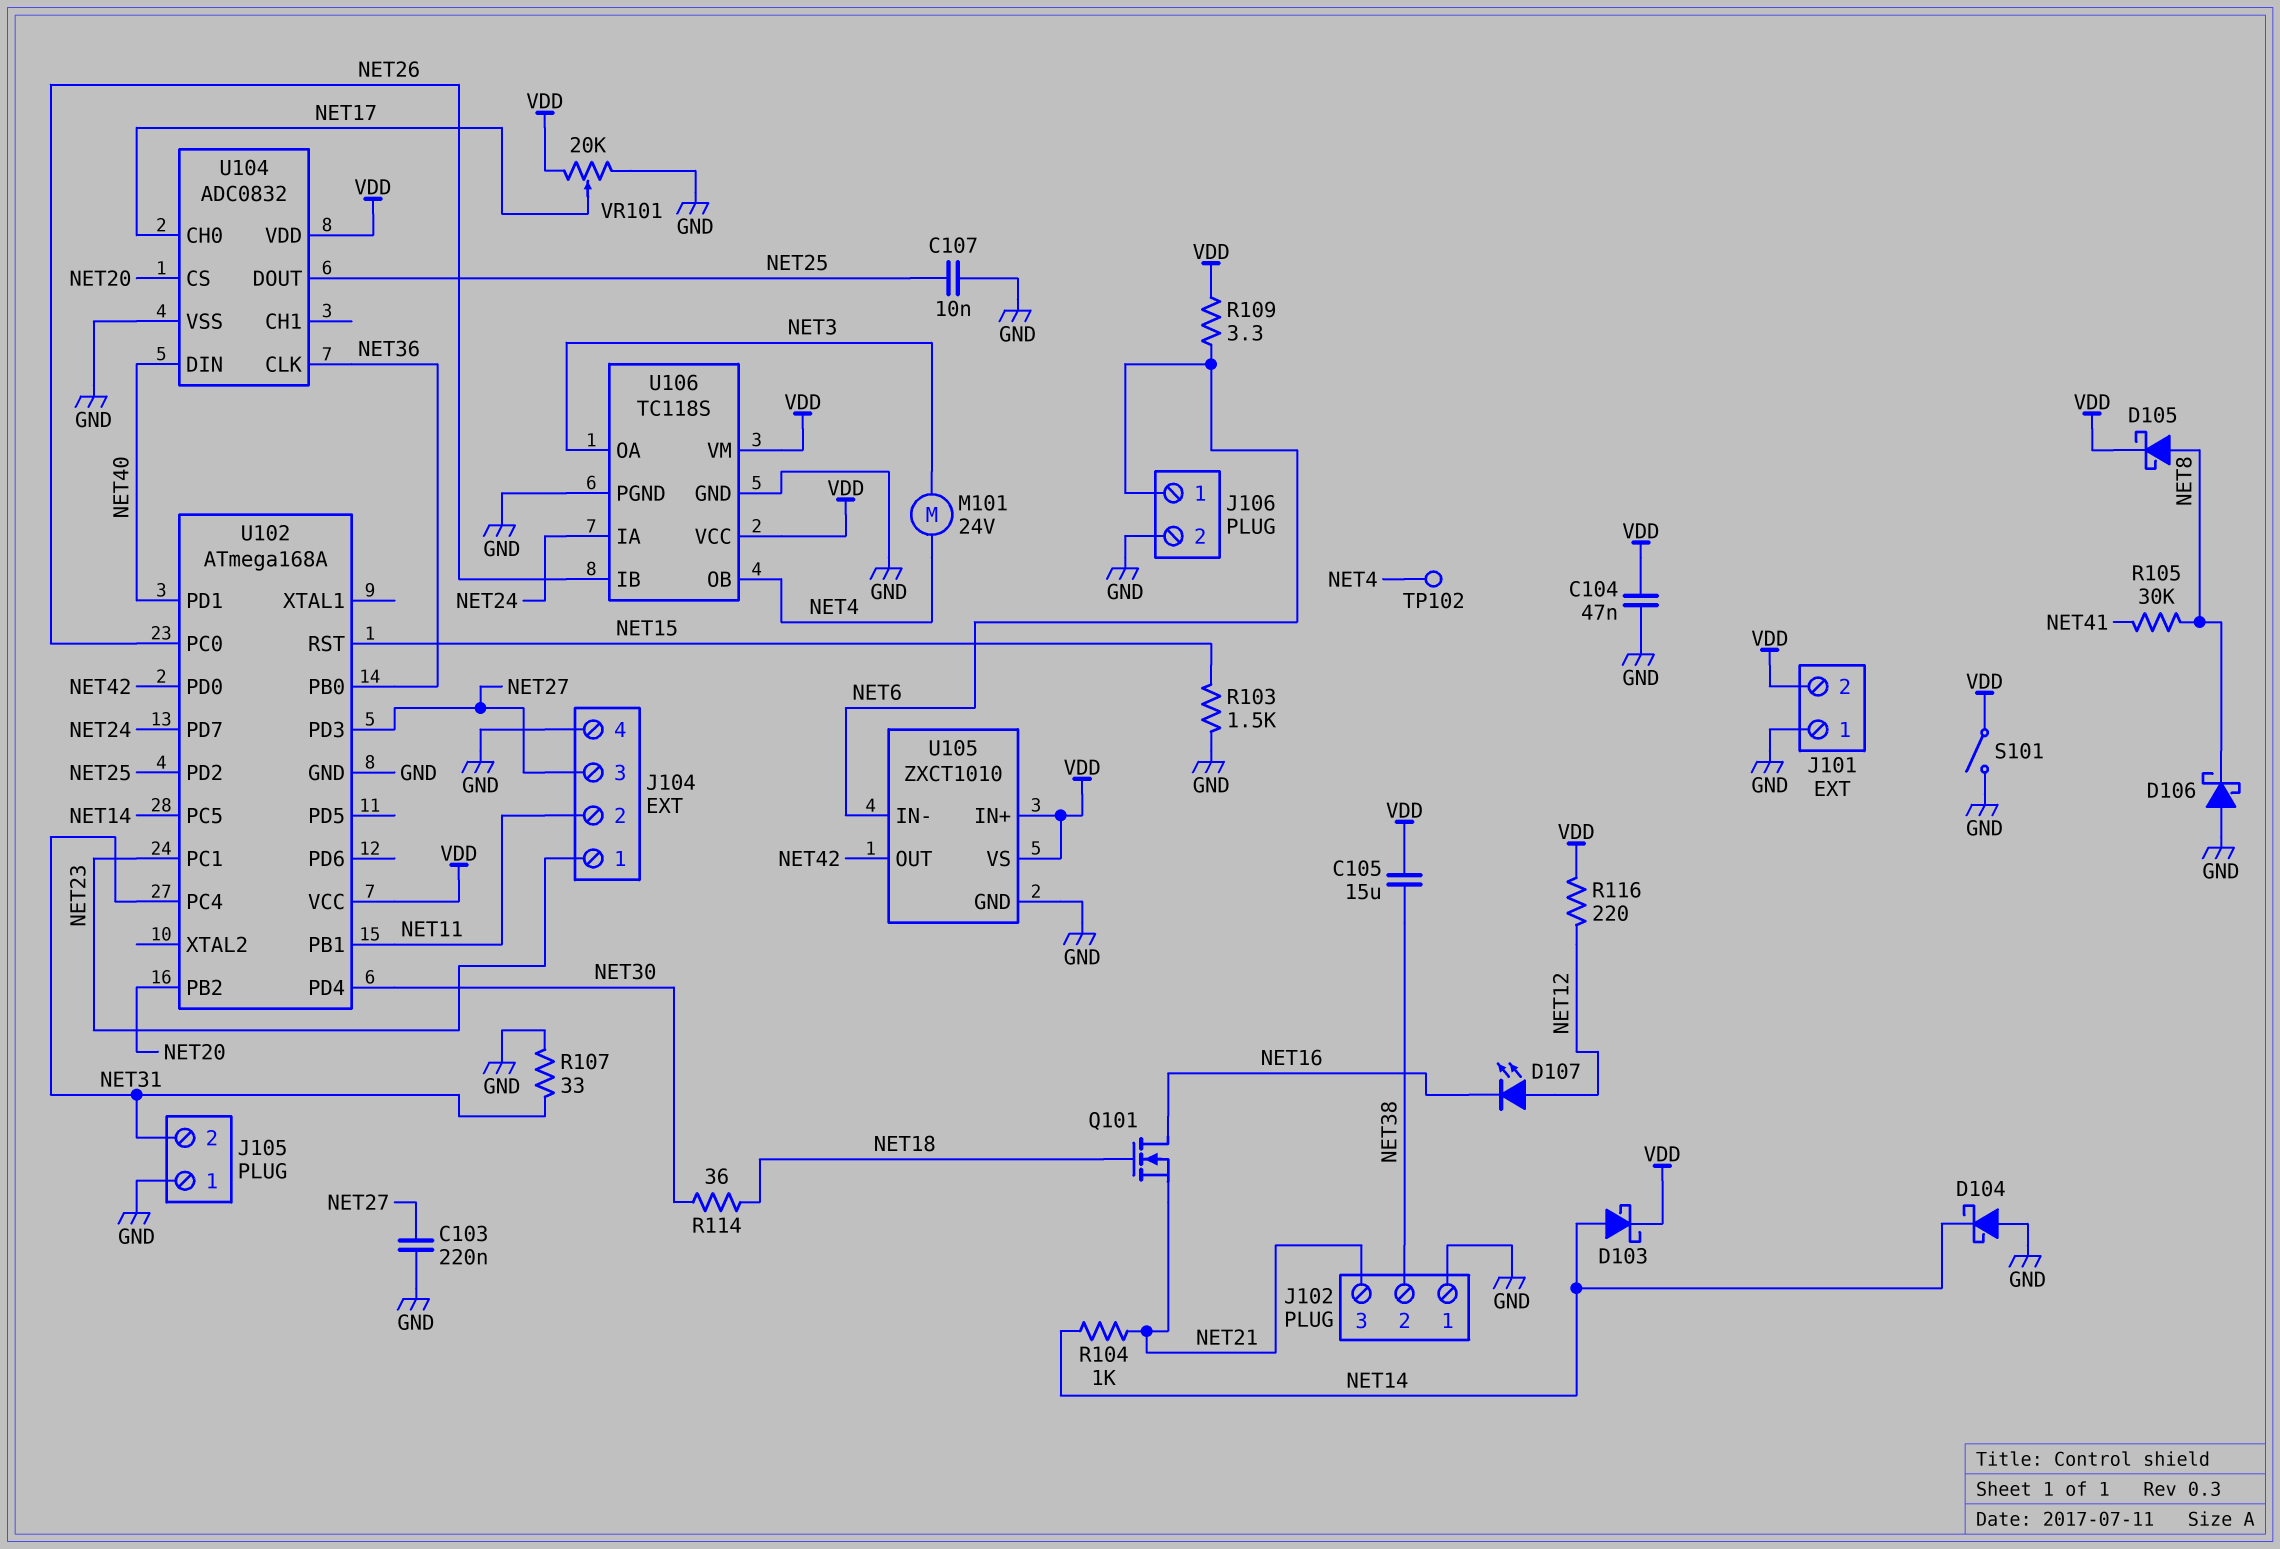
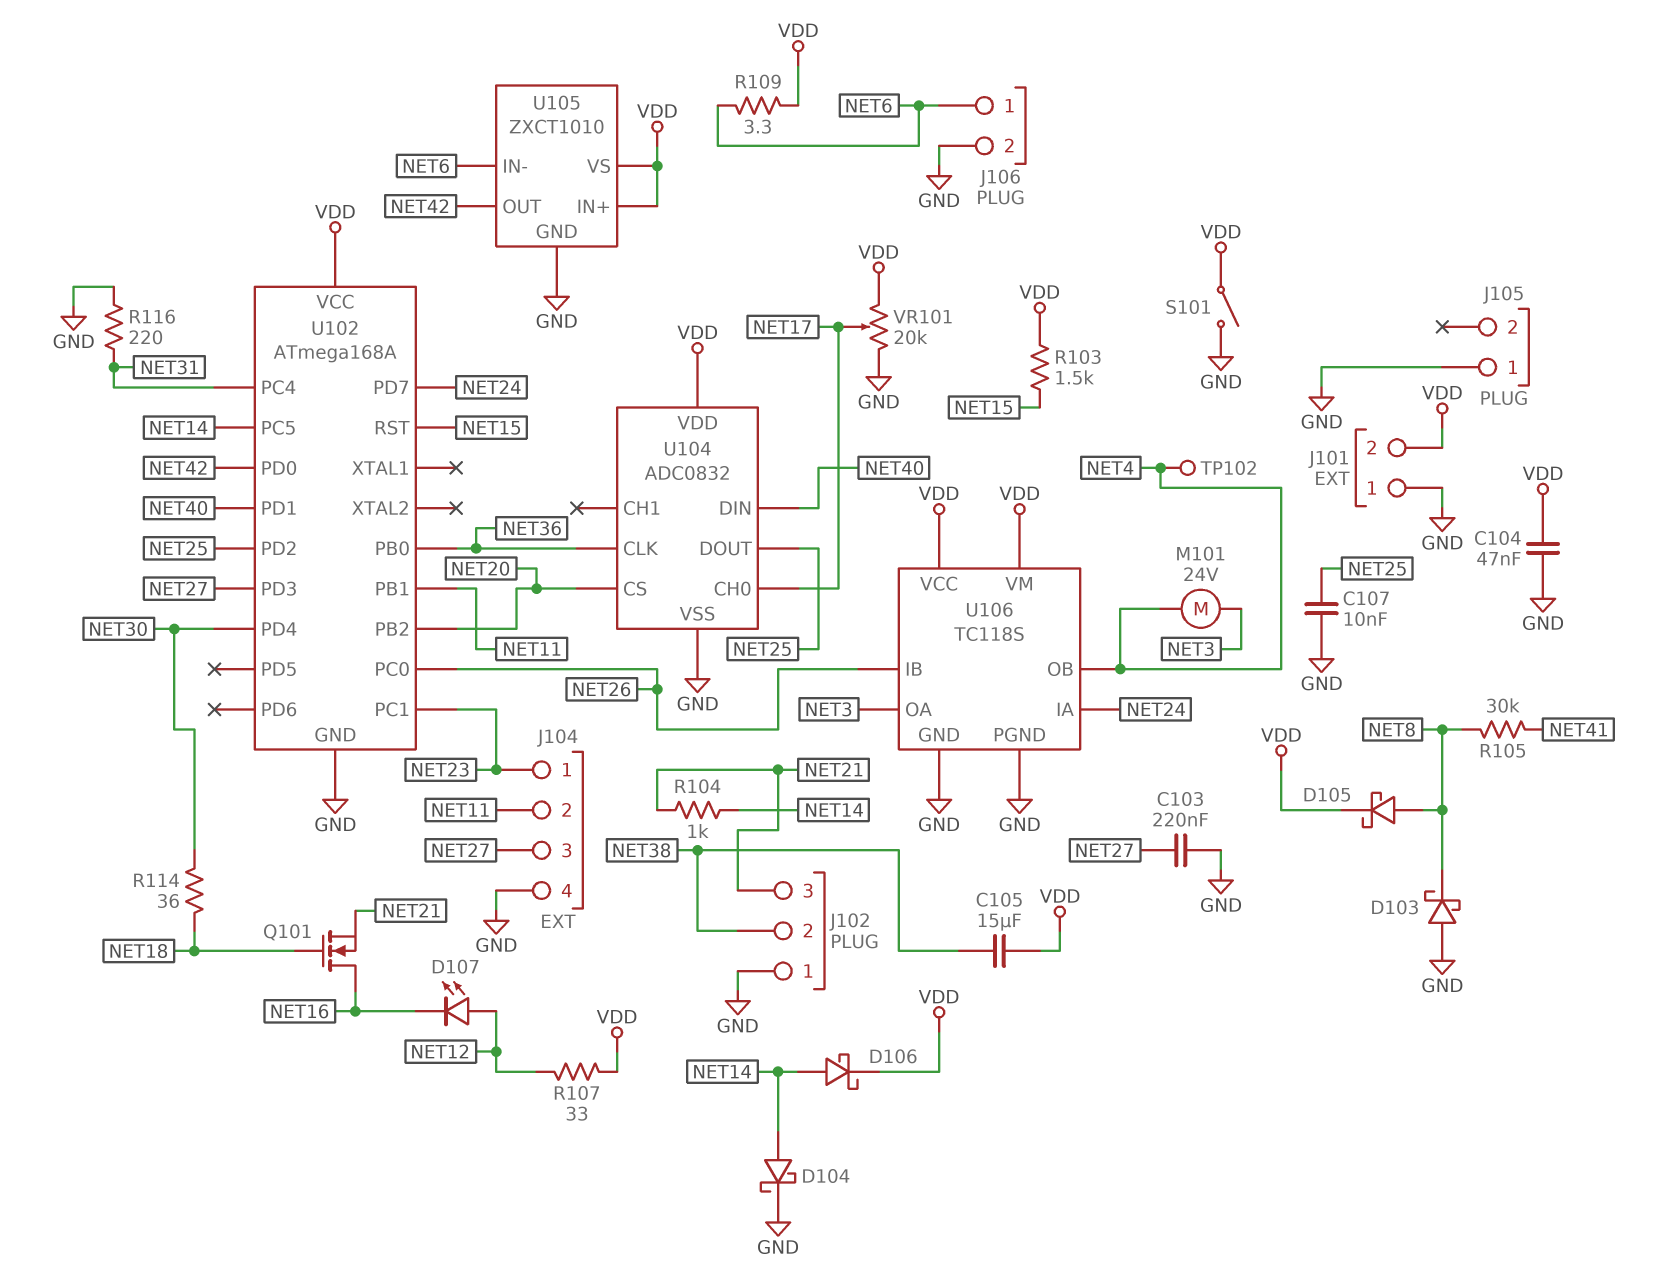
D103: schottky (A NET14, K VDD) -> schottky (A GND, K NET8)
D104: schottky (A GND, K NET14) -> schottky (A NET14, K GND)
D106: schottky (A GND, K NET8) -> schottky (A NET14, K VDD)
J105 pin 2: NET31 -> none
R103: 1.5k (GND, NET15) -> 1.5k (NET15, VDD)
R107: 33 (GND, NET31) -> 33 (NET12, VDD)
R116: 220 (NET12, VDD) -> 220 (GND, NET31)

